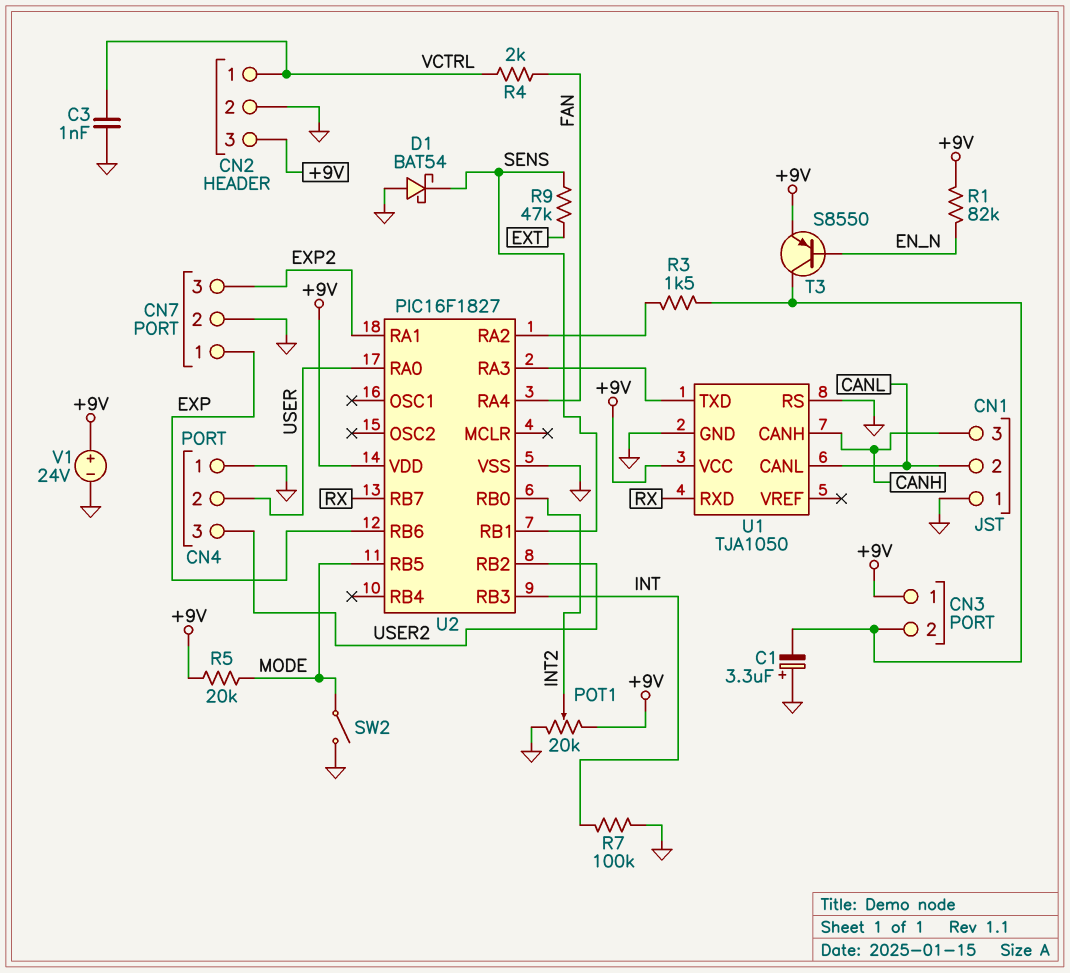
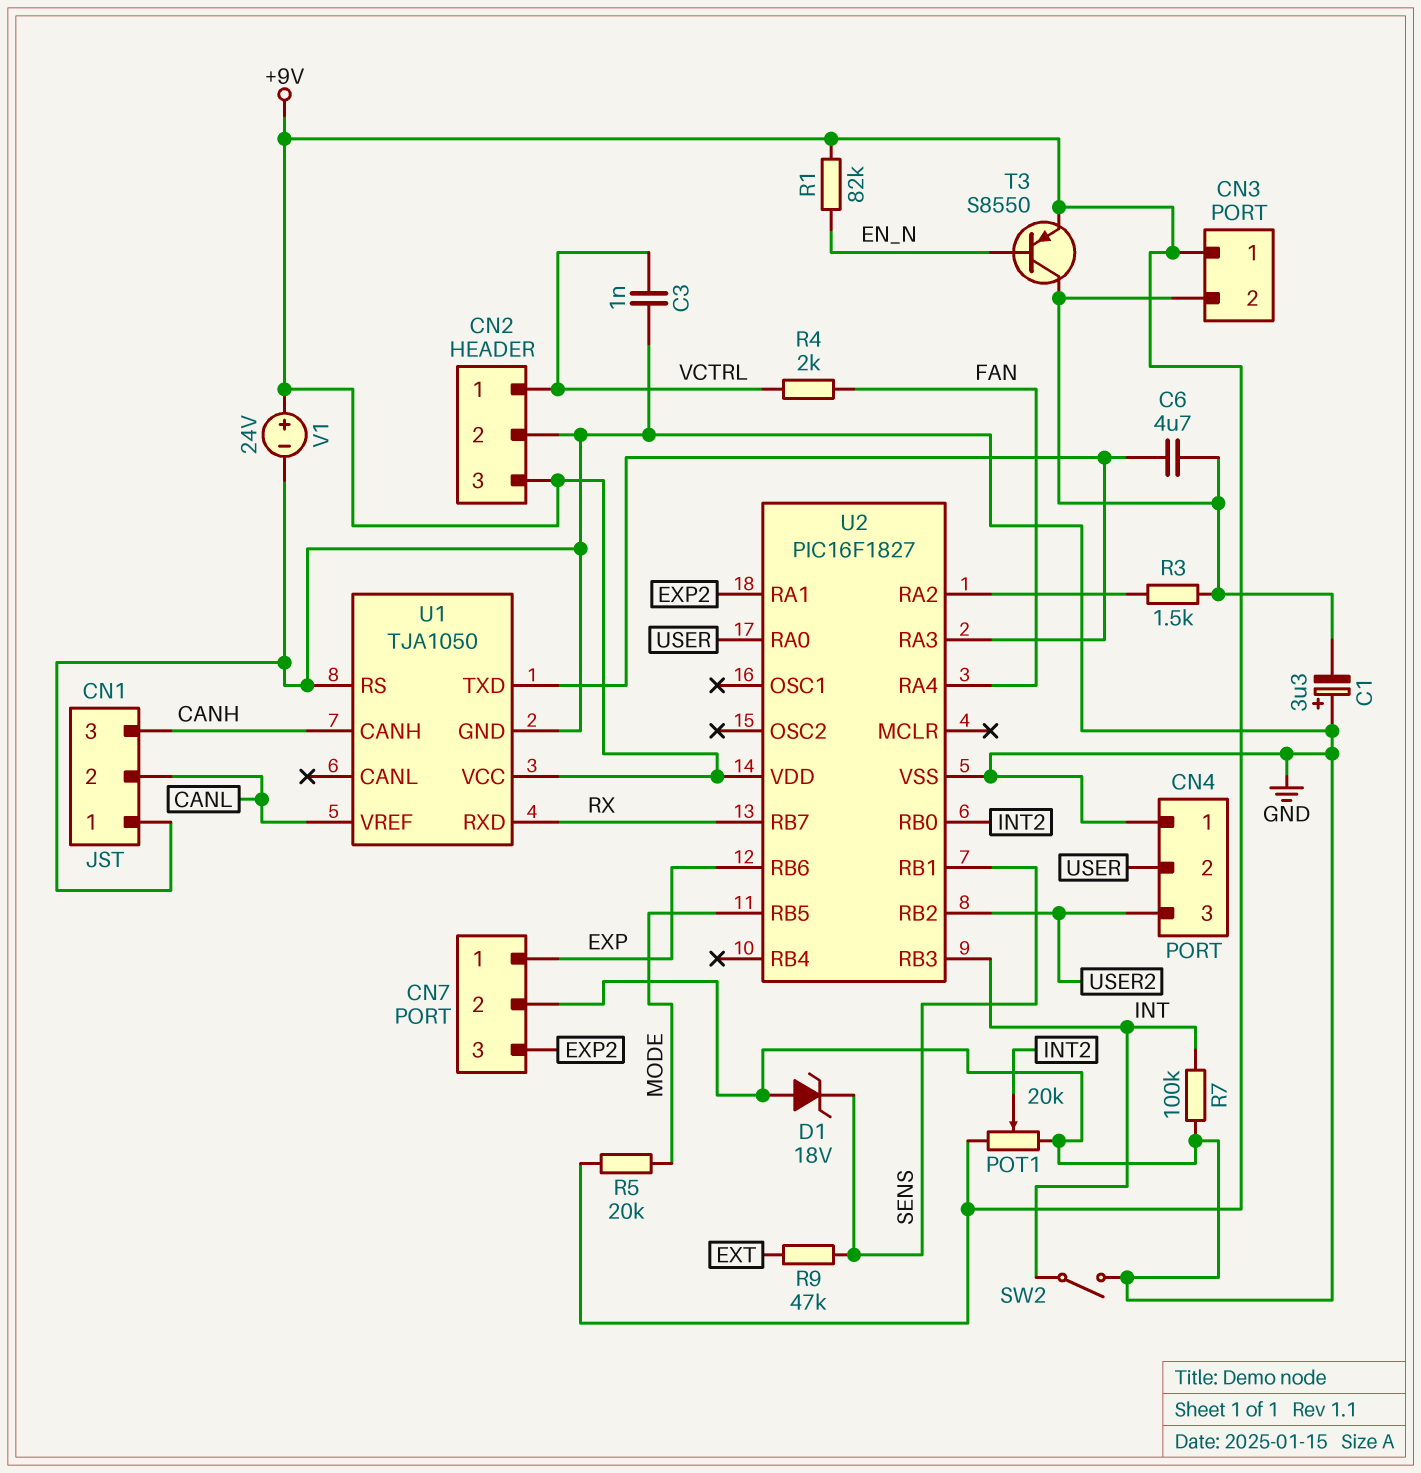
C6: none -> 4.7uF (CN3/2, U1/TXD)
D1: schottky BAT54 (A GND, K SENS) -> zener 18V (A GND, K SENS)
SW2: switch (GND, MODE) -> switch (GND, INT)
U1 pin CANL: CANL -> none
U1 pin VREF: none -> CANL

